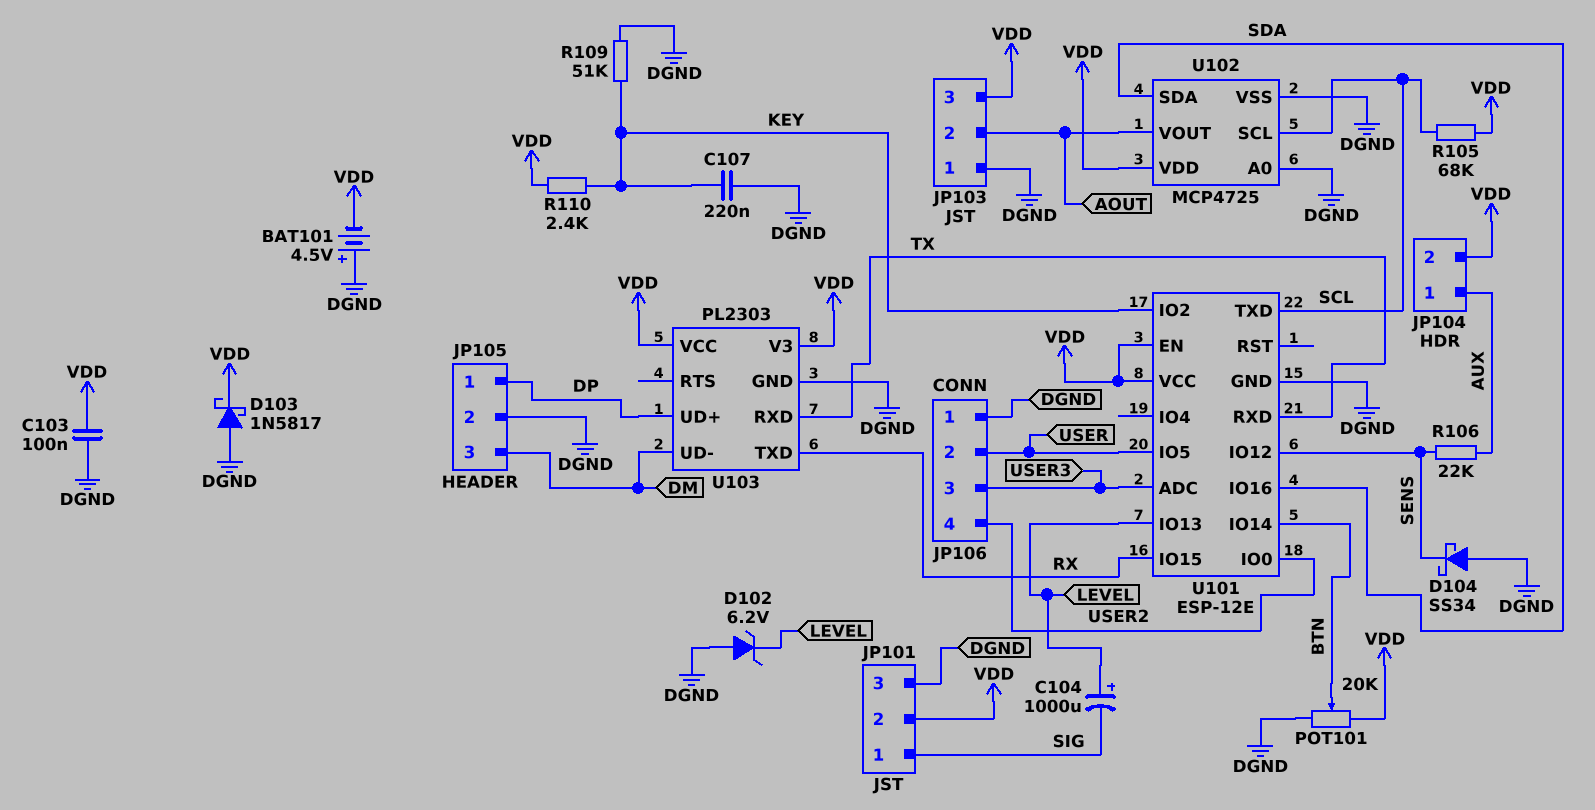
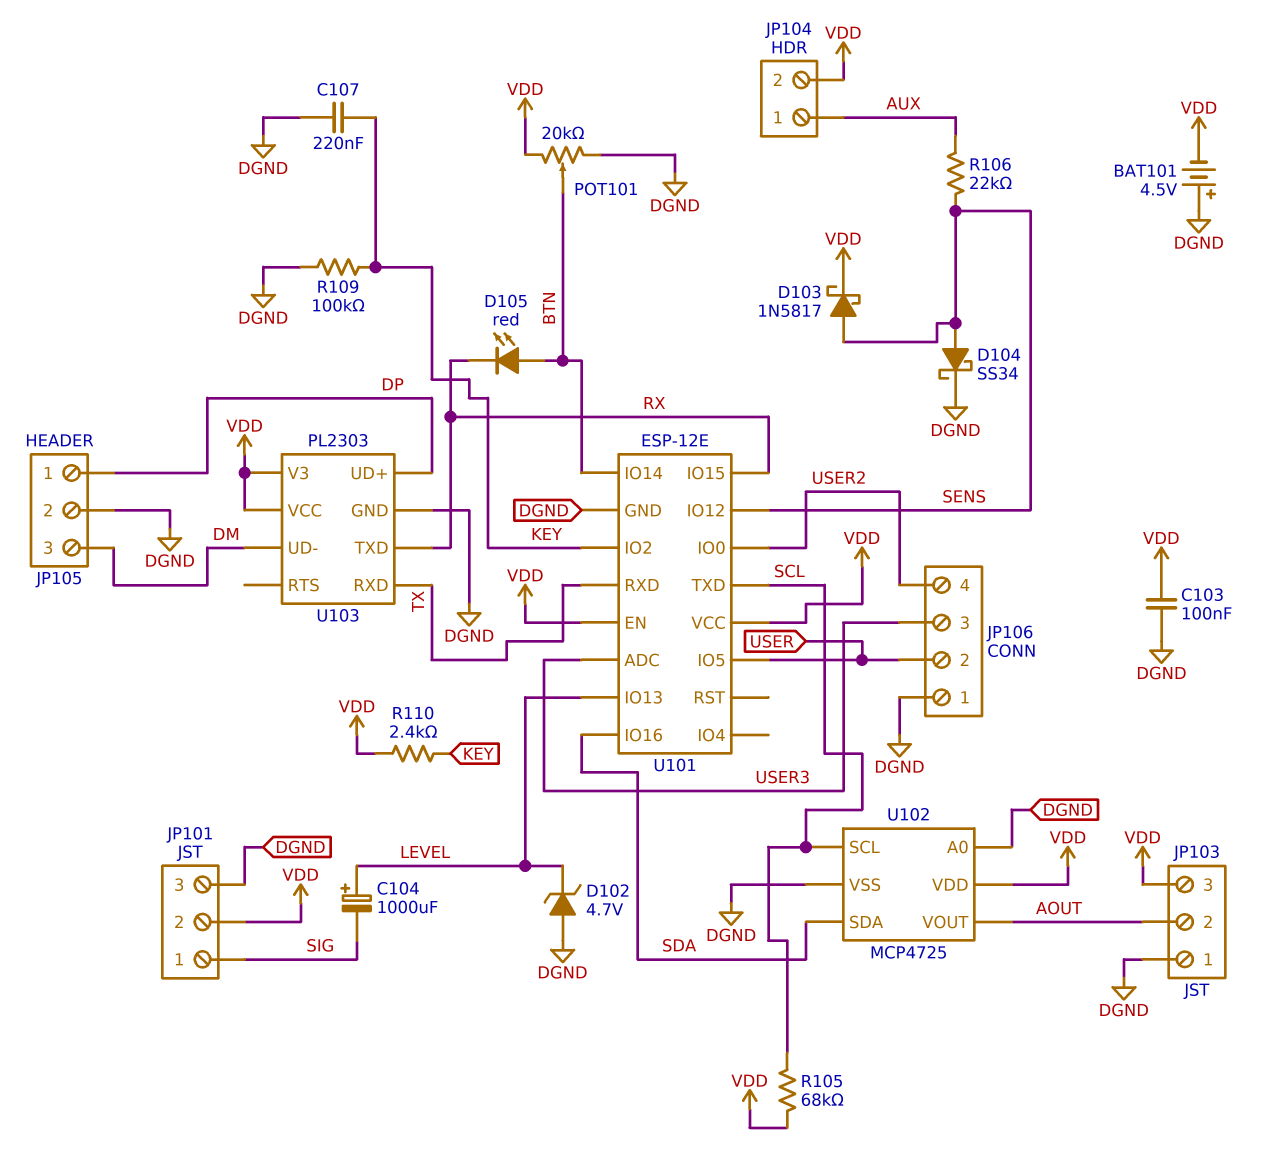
D102: zener 6.2V (A DGND, K LEVEL) -> zener 4.7V (A DGND, K LEVEL)
D103: schottky 1N5817 (A DGND, K VDD) -> schottky 1N5817 (A SENS, K VDD)
D104: schottky SS34 (A DGND, K SENS) -> schottky SS34 (A SENS, K DGND)
D105: none -> LED red (A BTN, K RX)
R109: 51k (DGND, KEY) -> 100k (DGND, KEY)

